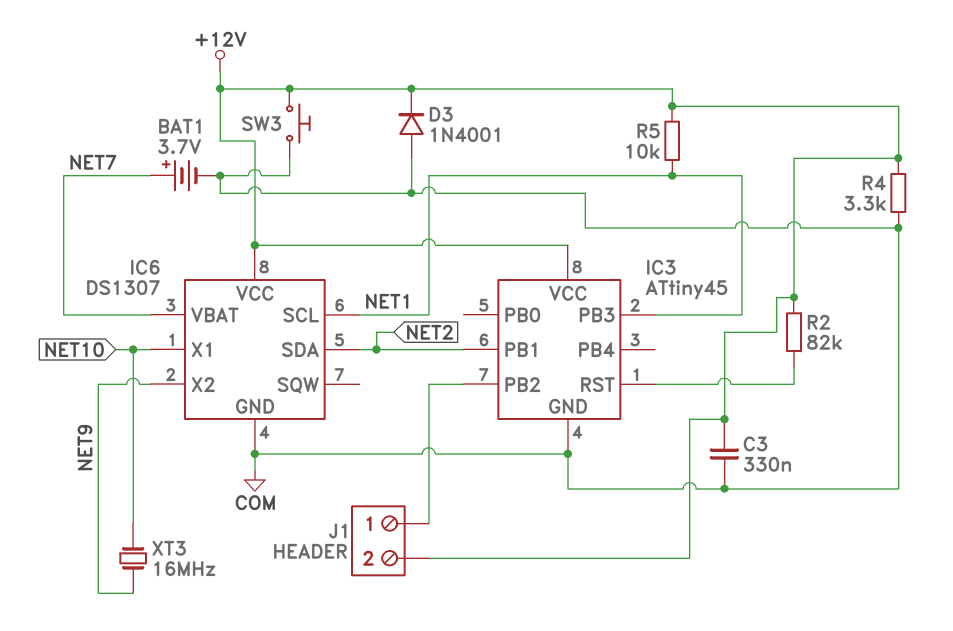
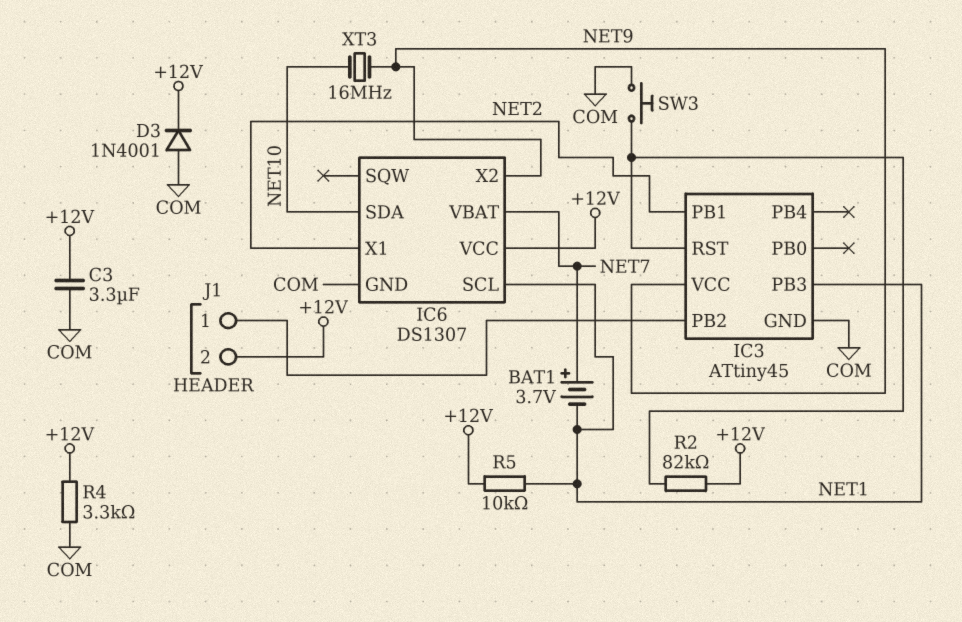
BAT1: 3.7V (plus NET7, minus COM) -> 3.7V (plus NET7, minus NET1)
C3: 330nF (+12V, COM) -> 3.3uF (+12V, COM)
IC3 pin VCC: +12V -> NET9
IC6 pin SDA: NET2 -> NET10
IC6 pin X1: NET10 -> NET2
SW3: button (+12V, COM) -> button (COM, IC3/RST)

